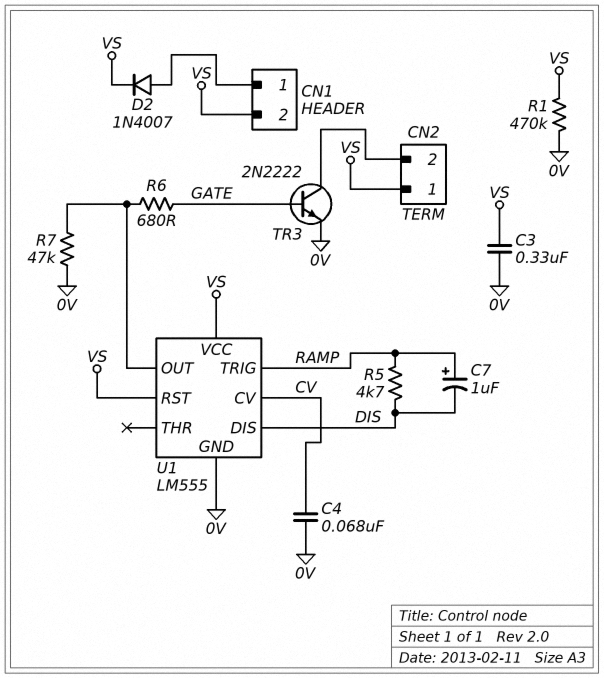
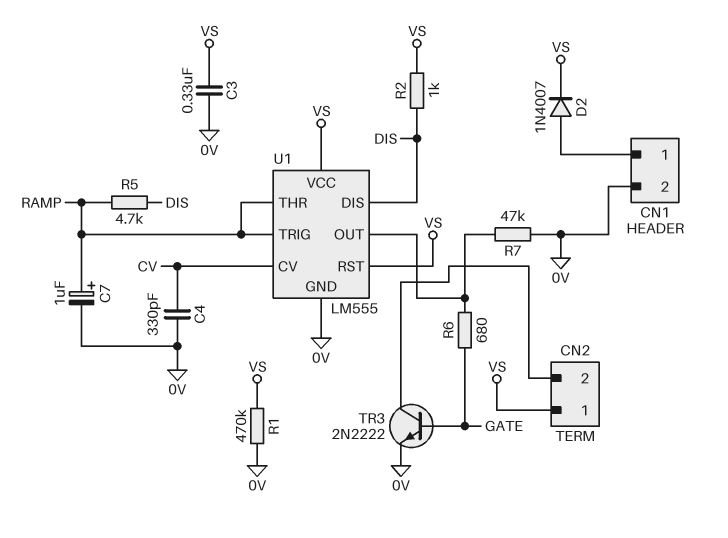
C4: 68nF (0V, CV) -> 330pF (0V, CV)
C7: 1uF (plus RAMP, minus DIS) -> 1uF (plus RAMP, minus 0V)
CN1 pin 2: VS -> 0V
R2: none -> 1k (DIS, VS)
U1 pin THR: none -> RAMP

